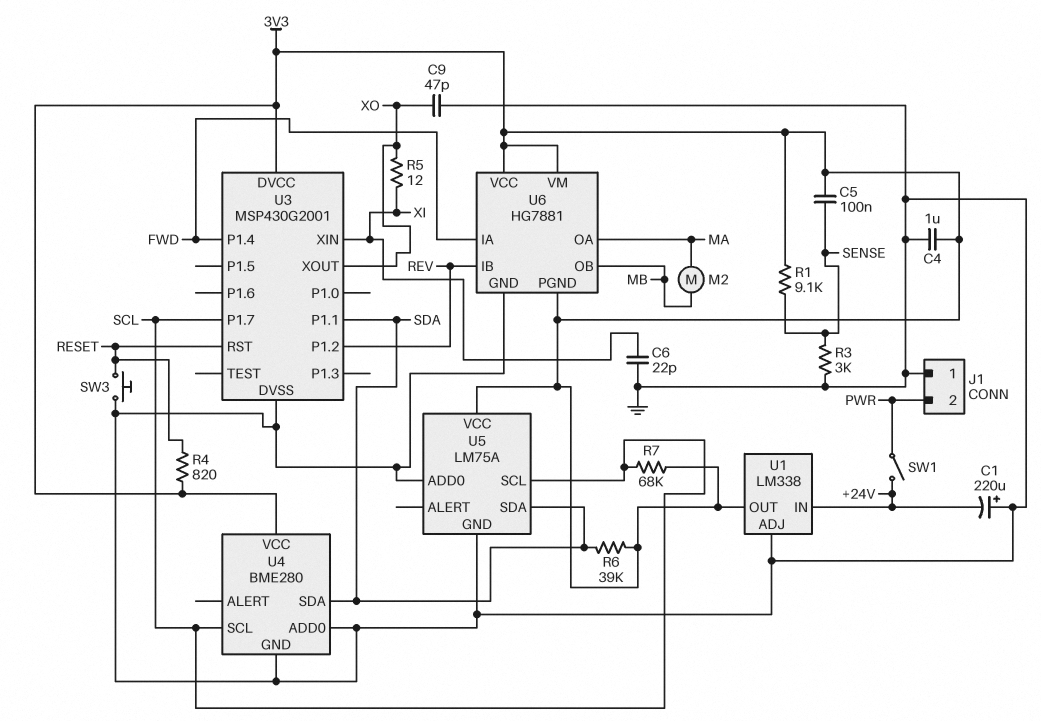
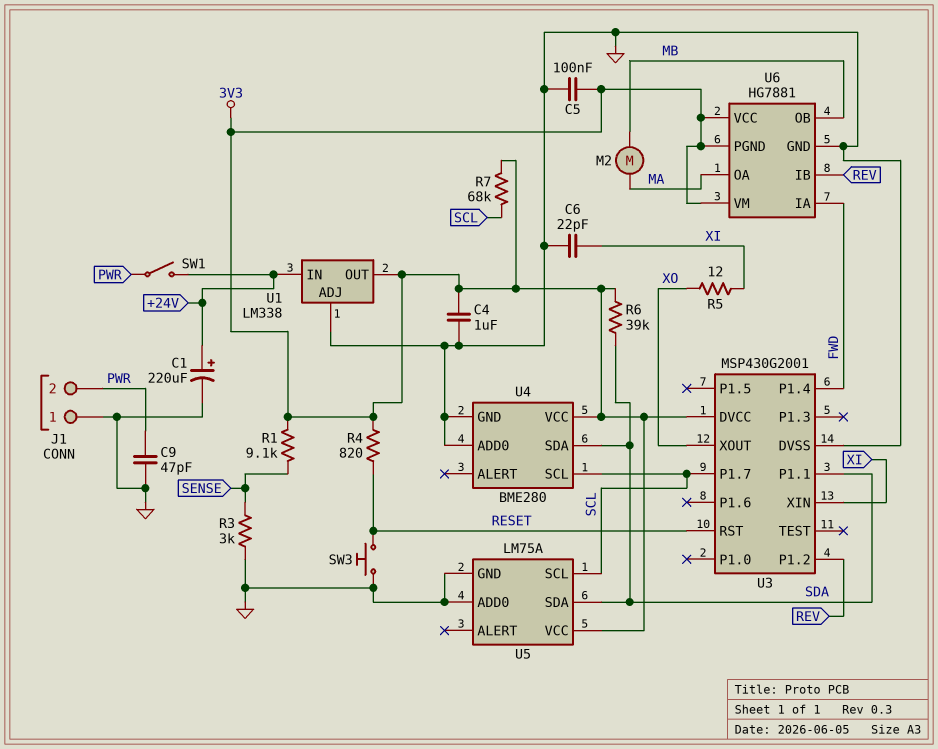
C1: 220uF (plus GND, minus +24V) -> 220uF (plus +24V, minus GND)
C5: 100nF (3V3, SENSE) -> 100nF (3V3, GND)
C9: 47pF (GND, XO) -> 47pF (GND, PWR)

